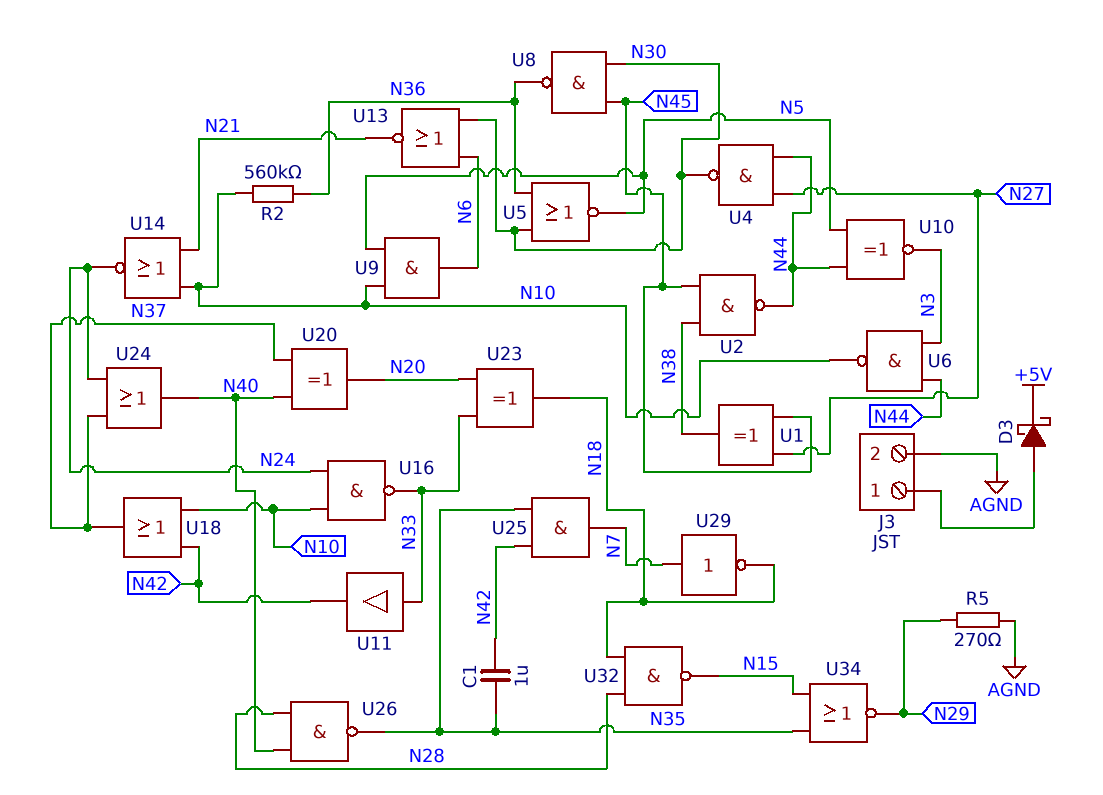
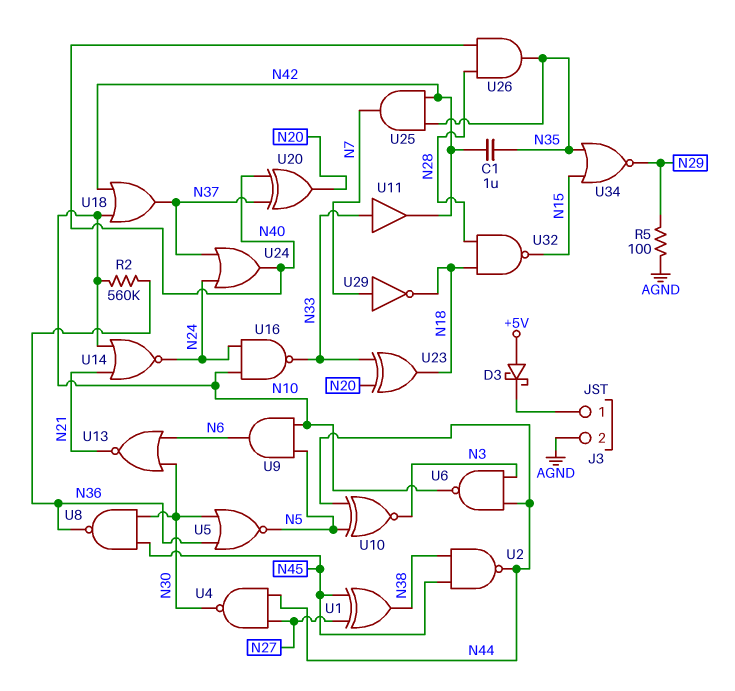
D3: schottky (A J3/1, K +5V) -> schottky (A +5V, K J3/1)
R5: 270 (AGND, N29) -> 100 (AGND, N29)
U26: NAND (in N28, in N40, out N35) -> AND (in N28, in N40, out N35)

